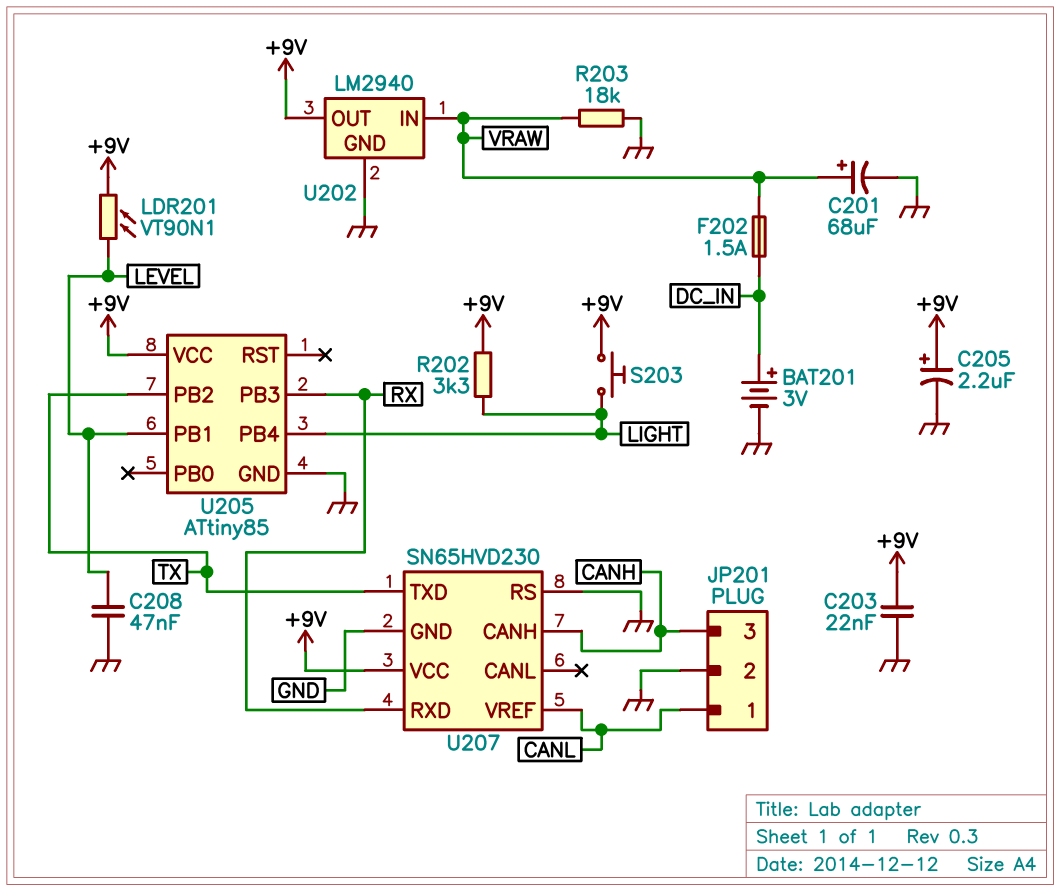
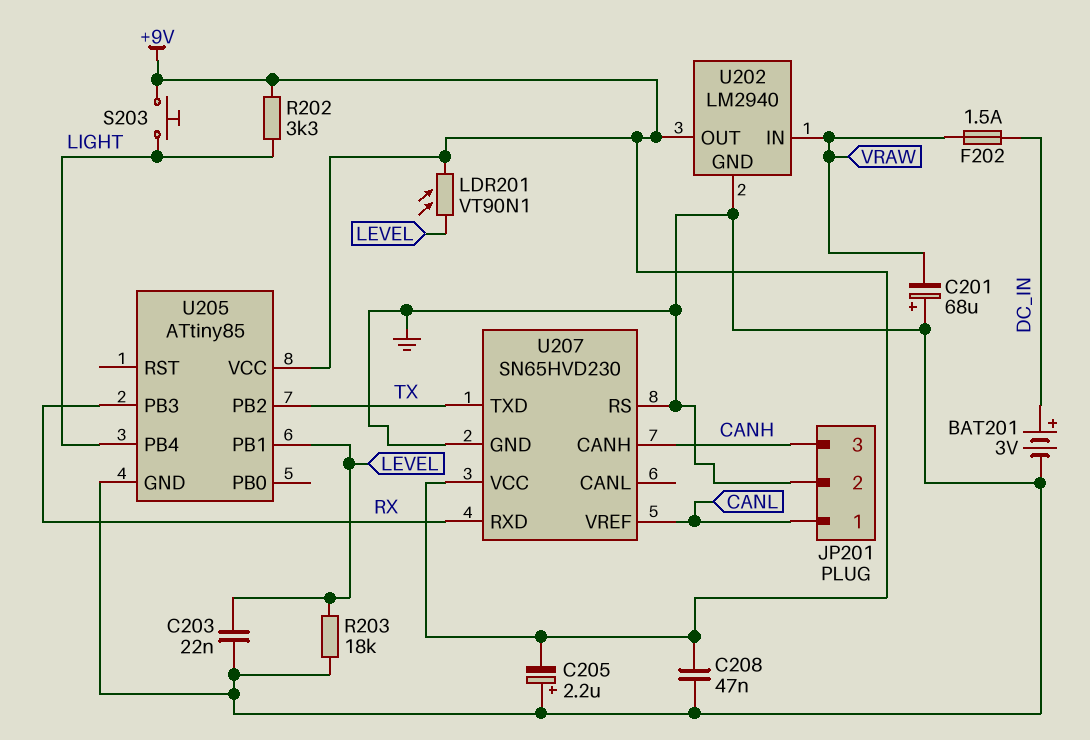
C201: 68uF (plus VRAW, minus GND) -> 68uF (plus GND, minus VRAW)
C203: 22nF (+9V, GND) -> 22nF (GND, LEVEL)
C205: 2.2uF (plus +9V, minus GND) -> 2.2uF (plus GND, minus +9V)
C208: 47nF (GND, LEVEL) -> 47nF (+9V, GND)
R203: 18k (GND, VRAW) -> 18k (GND, LEVEL)

